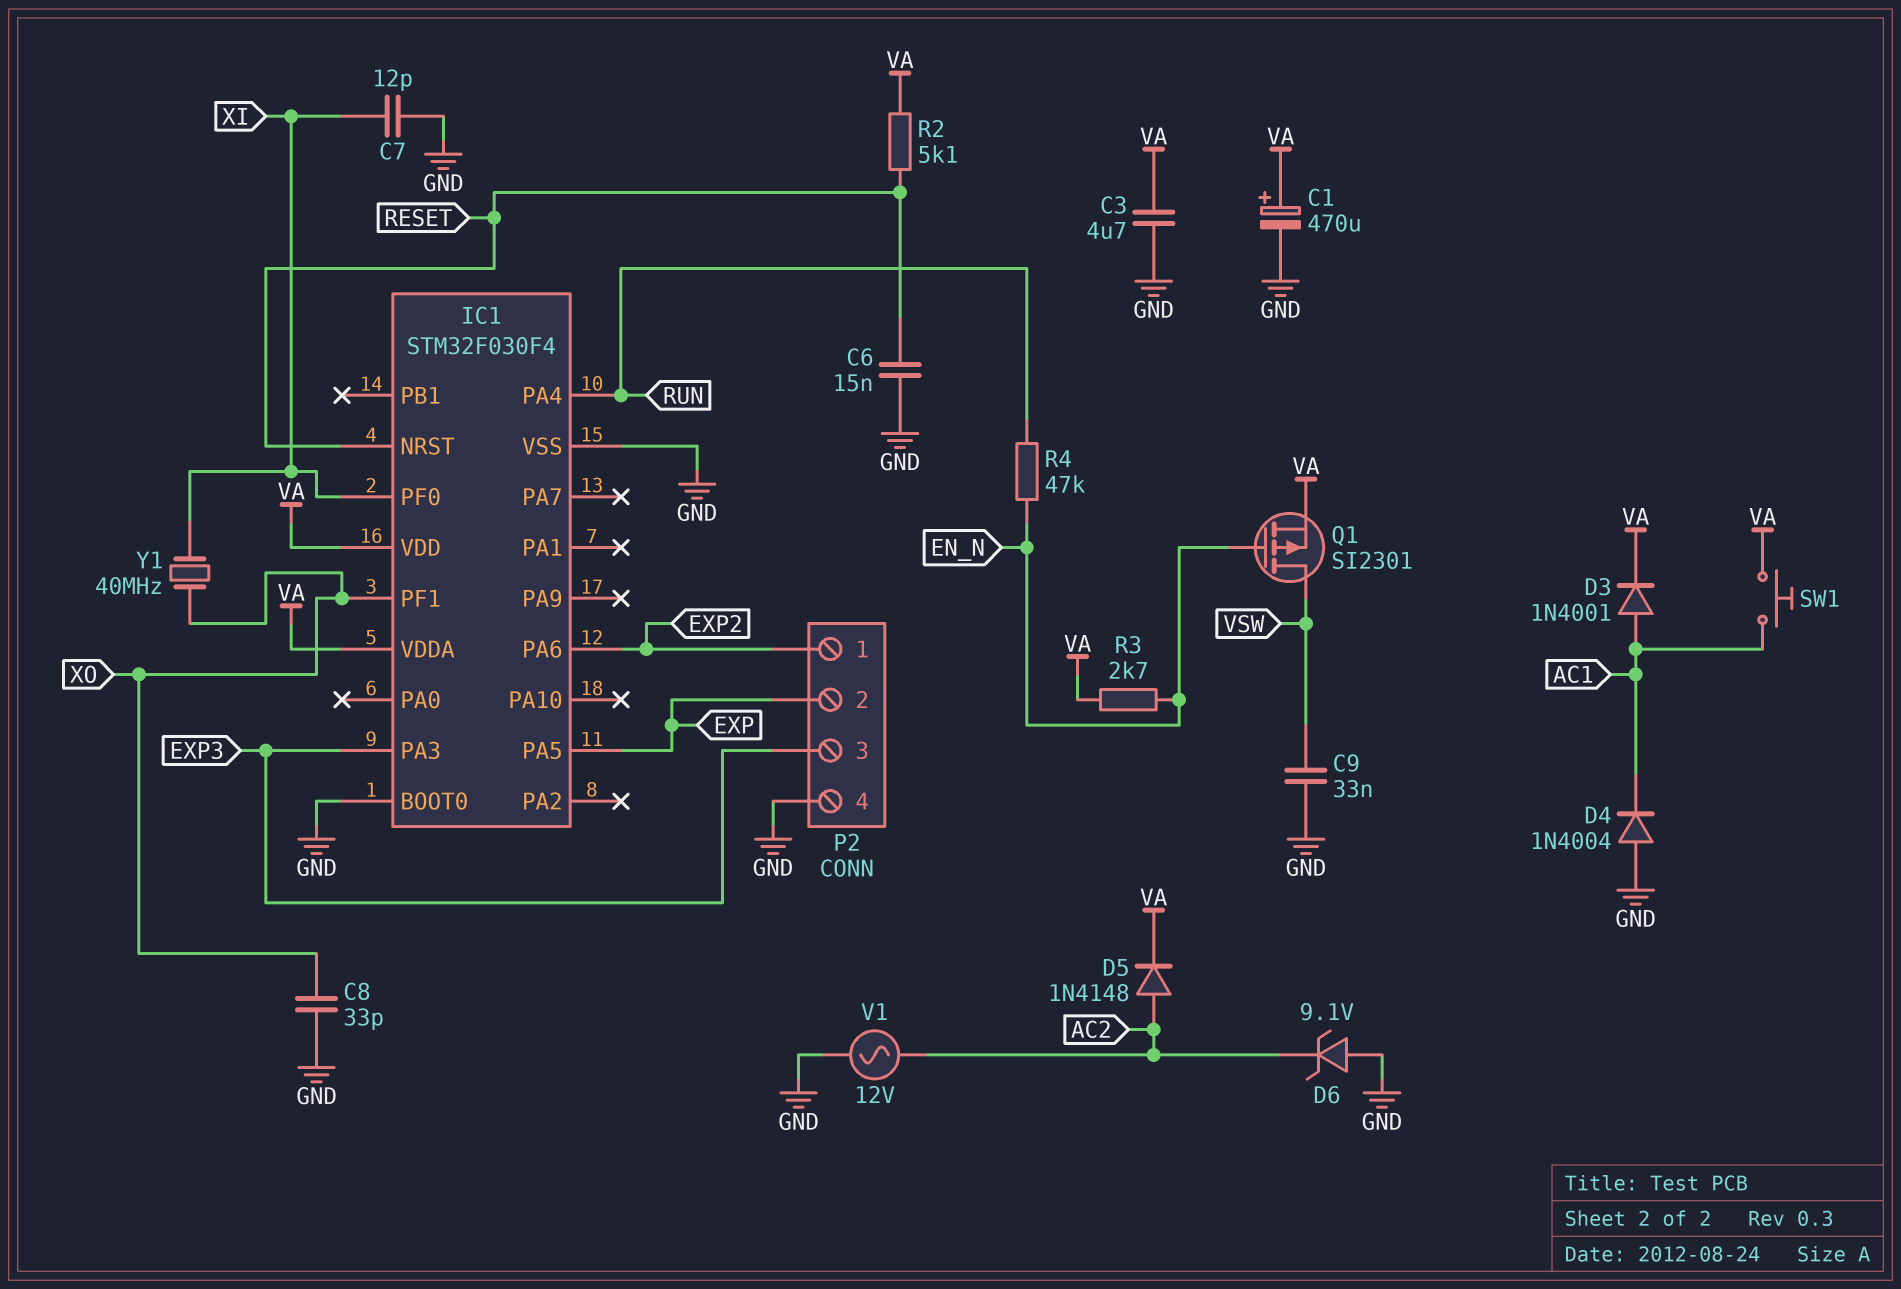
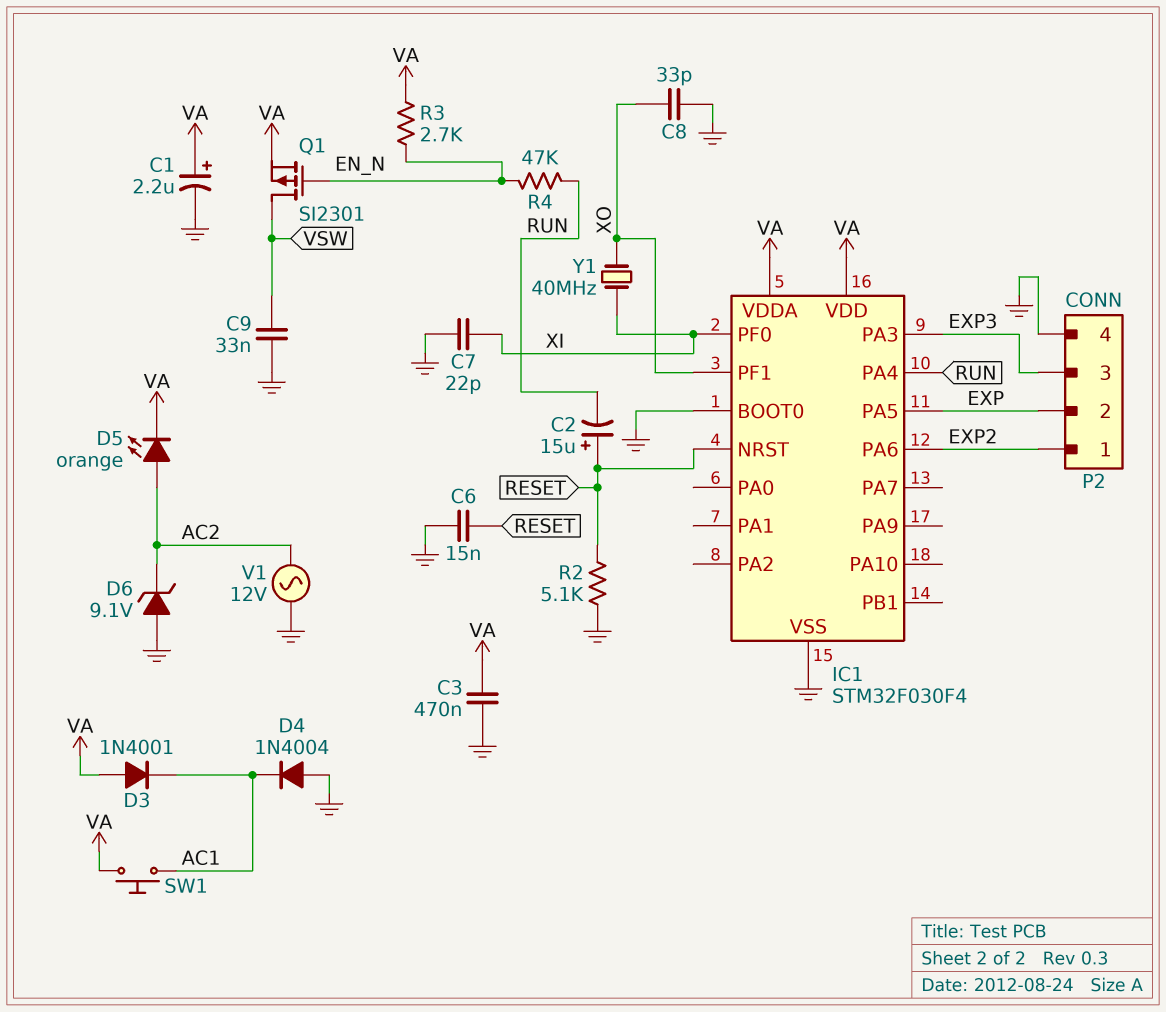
C1: 470uF (plus VA, minus GND) -> 2.2uF (plus VA, minus GND)
C2: none -> 15uF (plus RESET, minus RUN)
C3: 4.7uF (GND, VA) -> 470nF (GND, VA)
C7: 12pF (GND, XI) -> 22pF (GND, XI)
D3: diode 1N4001 (A AC1, K VA) -> diode 1N4001 (A VA, K AC1)
D5: diode 1N4148 (A AC2, K VA) -> LED orange (A AC2, K VA)
R2: 5.1k (RESET, VA) -> 5.1k (GND, RESET)

